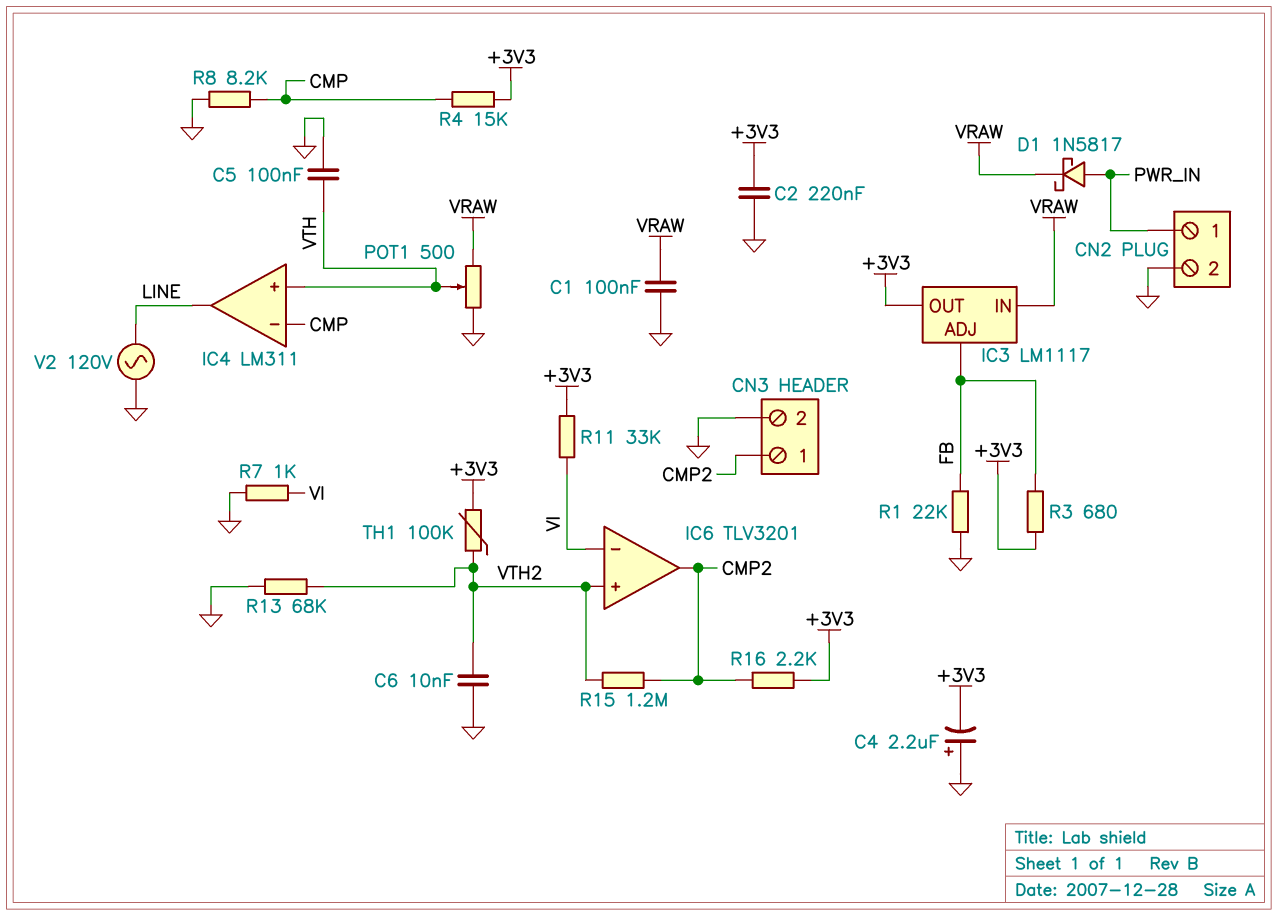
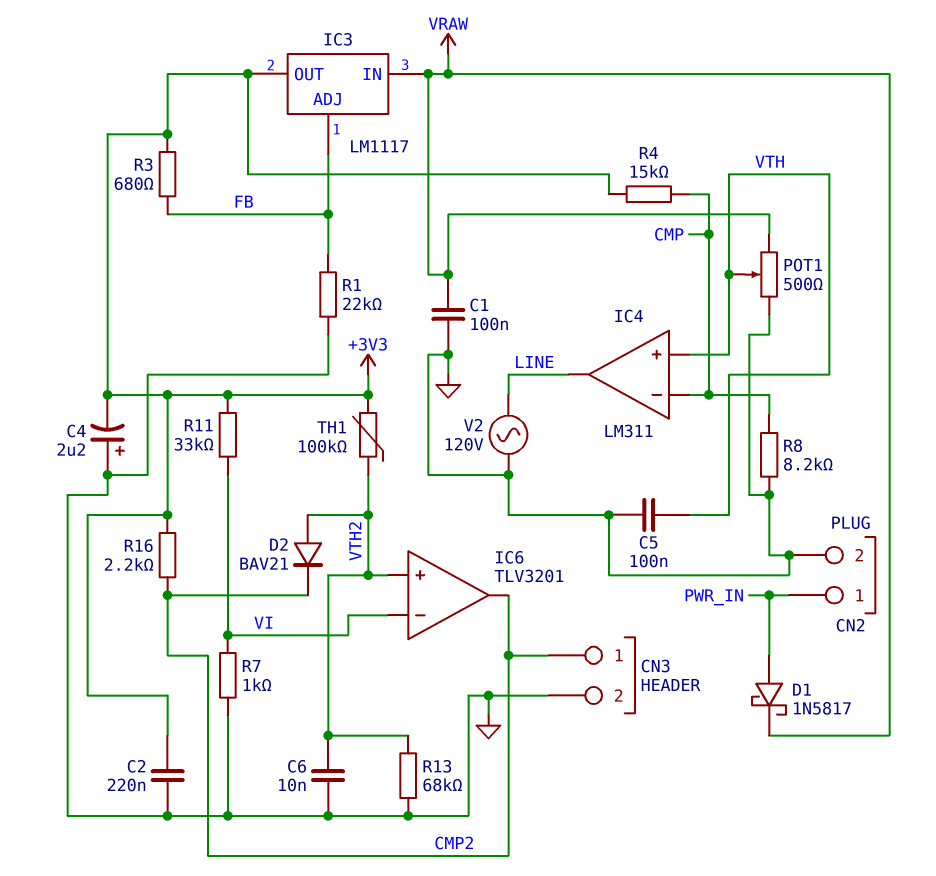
D2: none -> diode BAV21 (A VTH2, K CMP2)
R15: 1.2M (CMP2, VTH2) -> none

